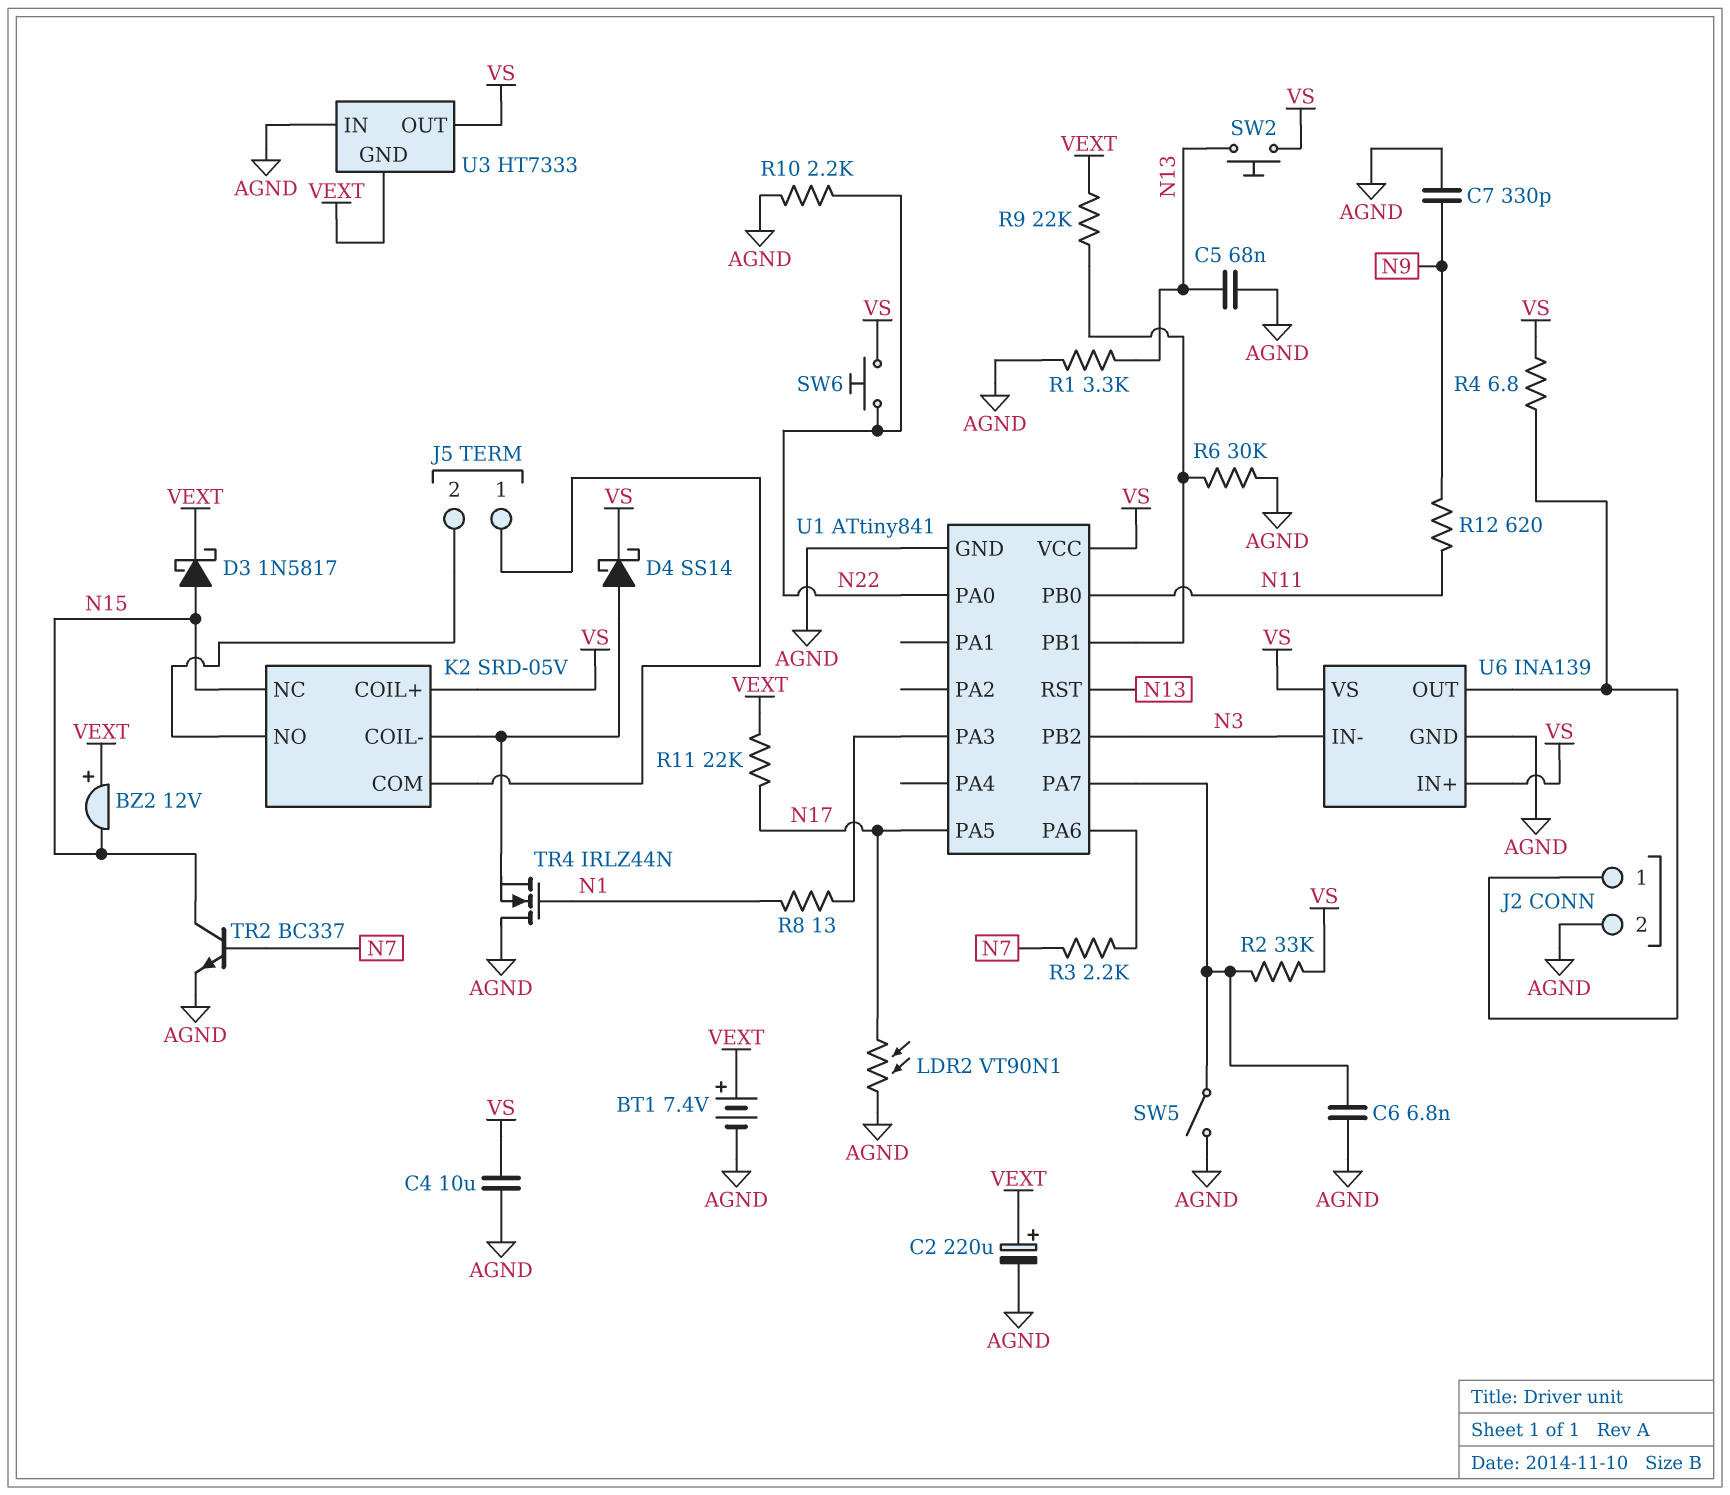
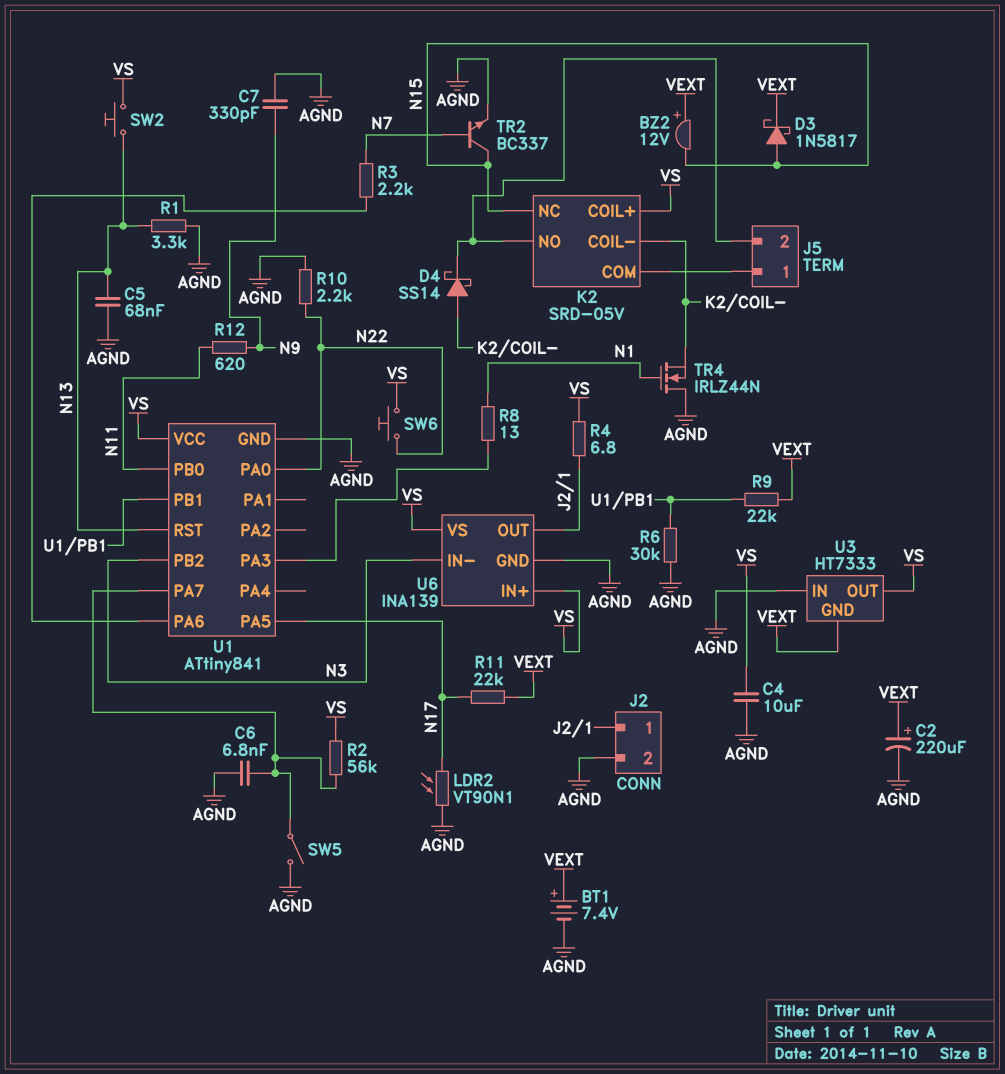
D4: schottky SS14 (A K2/COIL-, K VS) -> schottky SS14 (A K2/COIL-, K J5/2)
R2: 33k (U1/PA7, VS) -> 56k (U1/PA7, VS)

